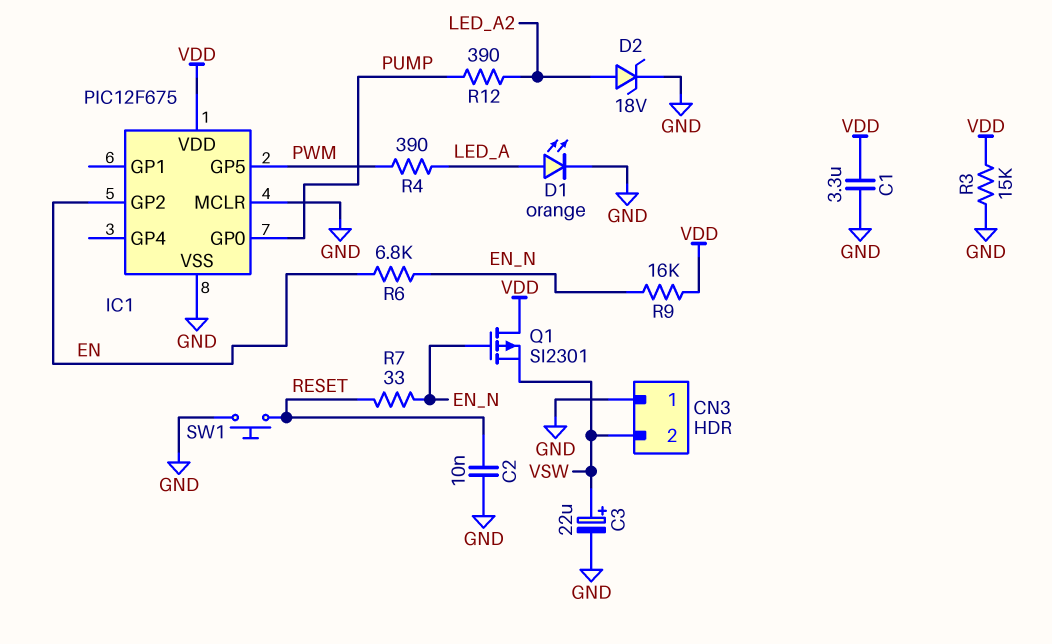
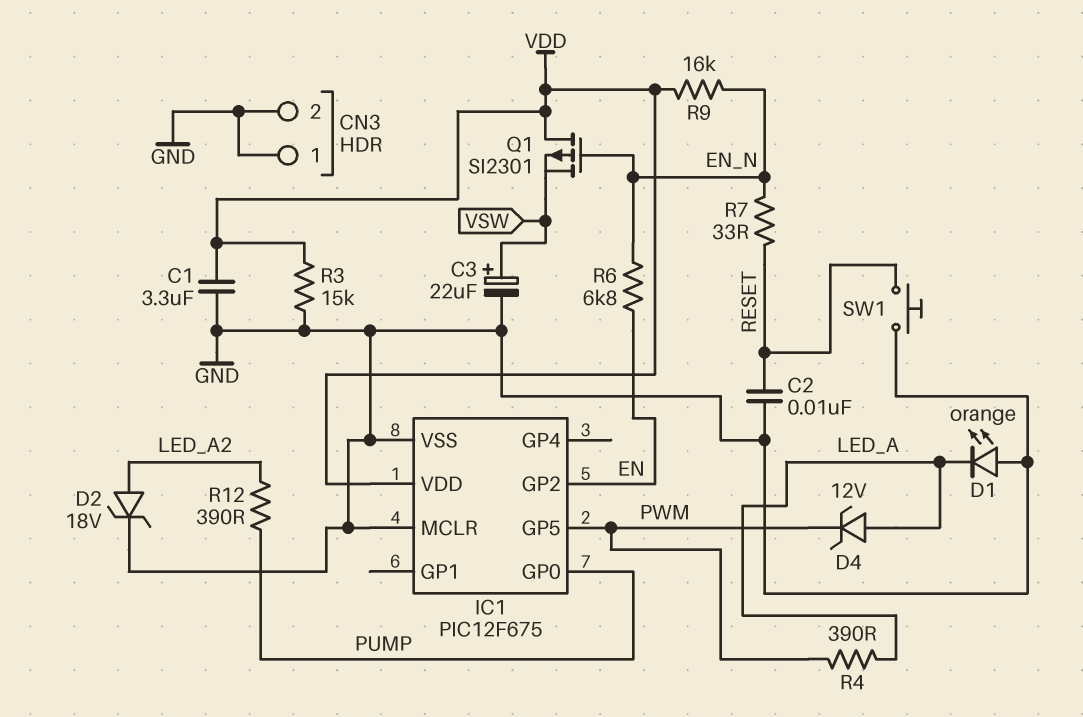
CN3 pin 2: VSW -> GND
D1: LED orange (A LED_A, K GND) -> LED orange (A GND, K LED_A)
D4: none -> zener 12V (A LED_A, K PWM)

